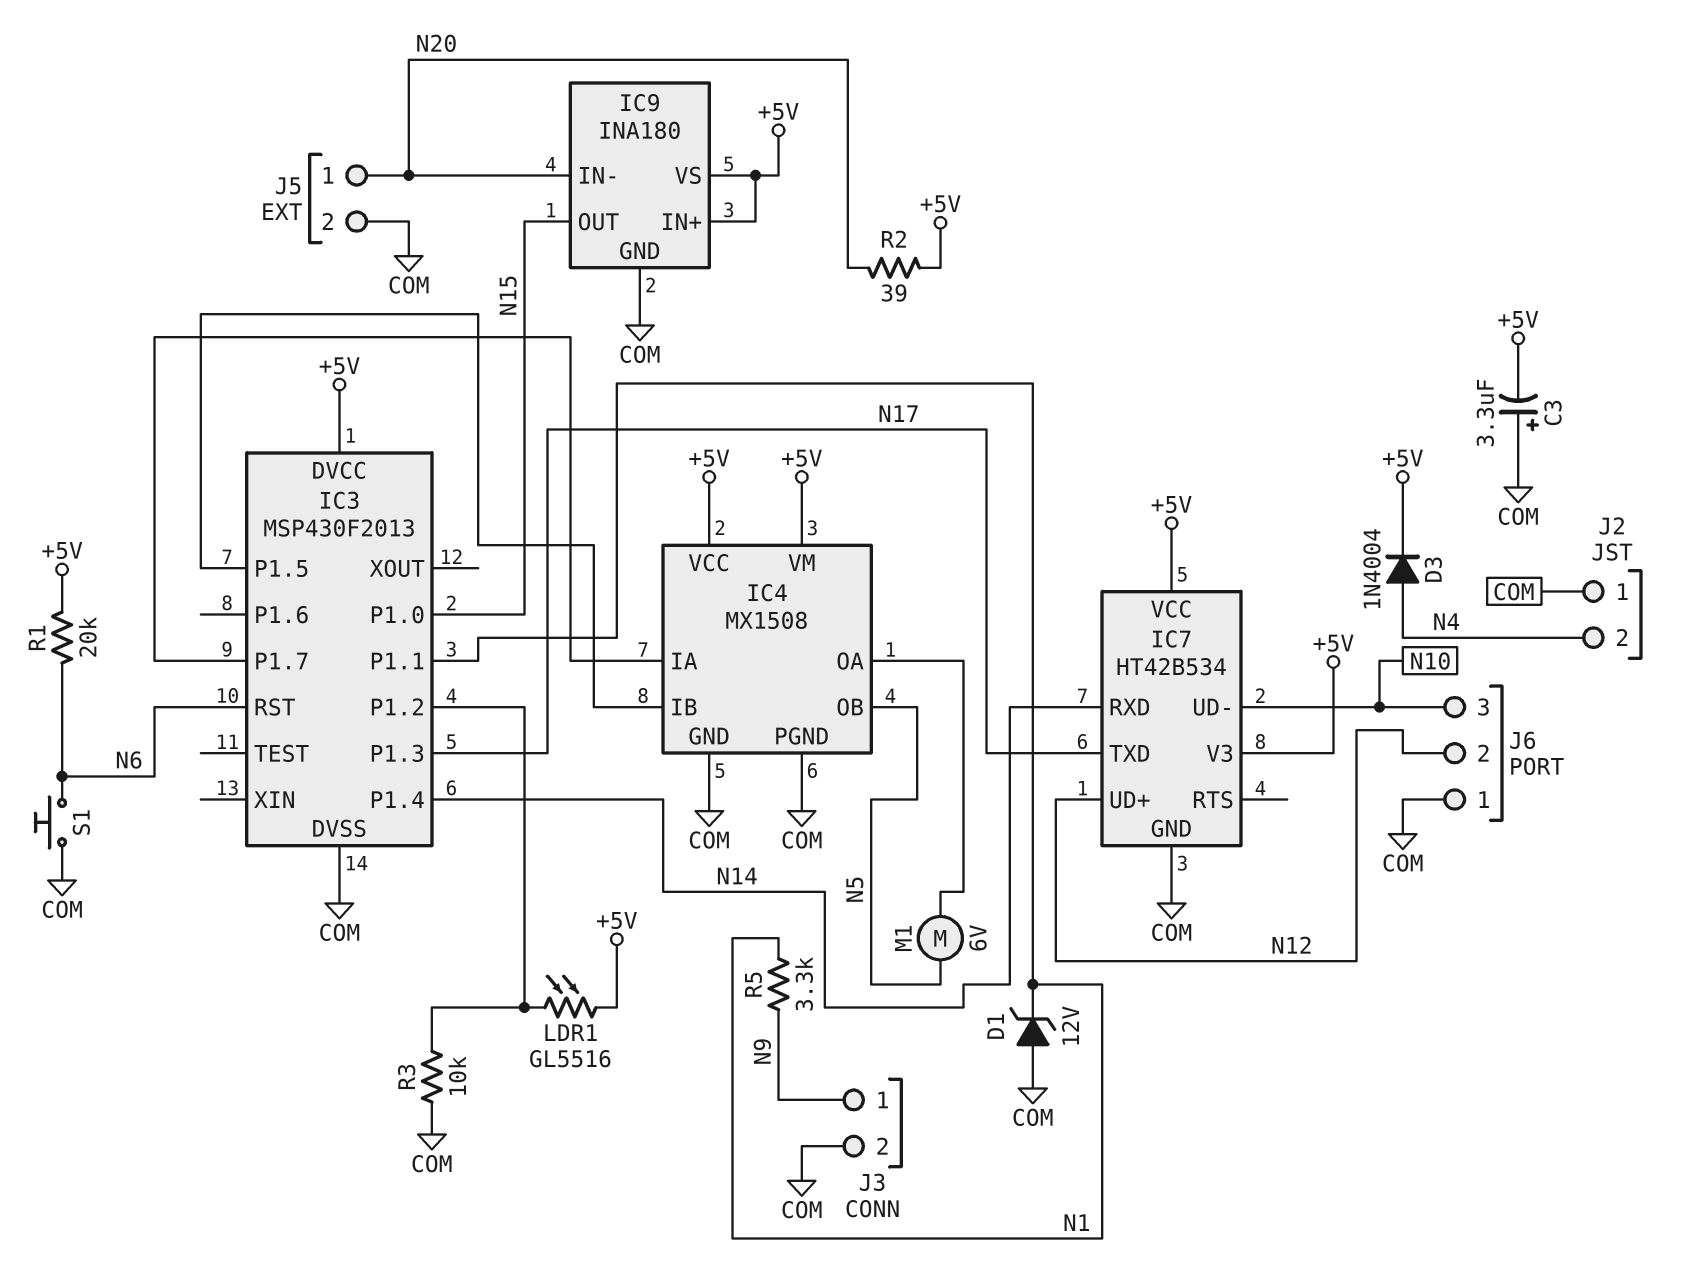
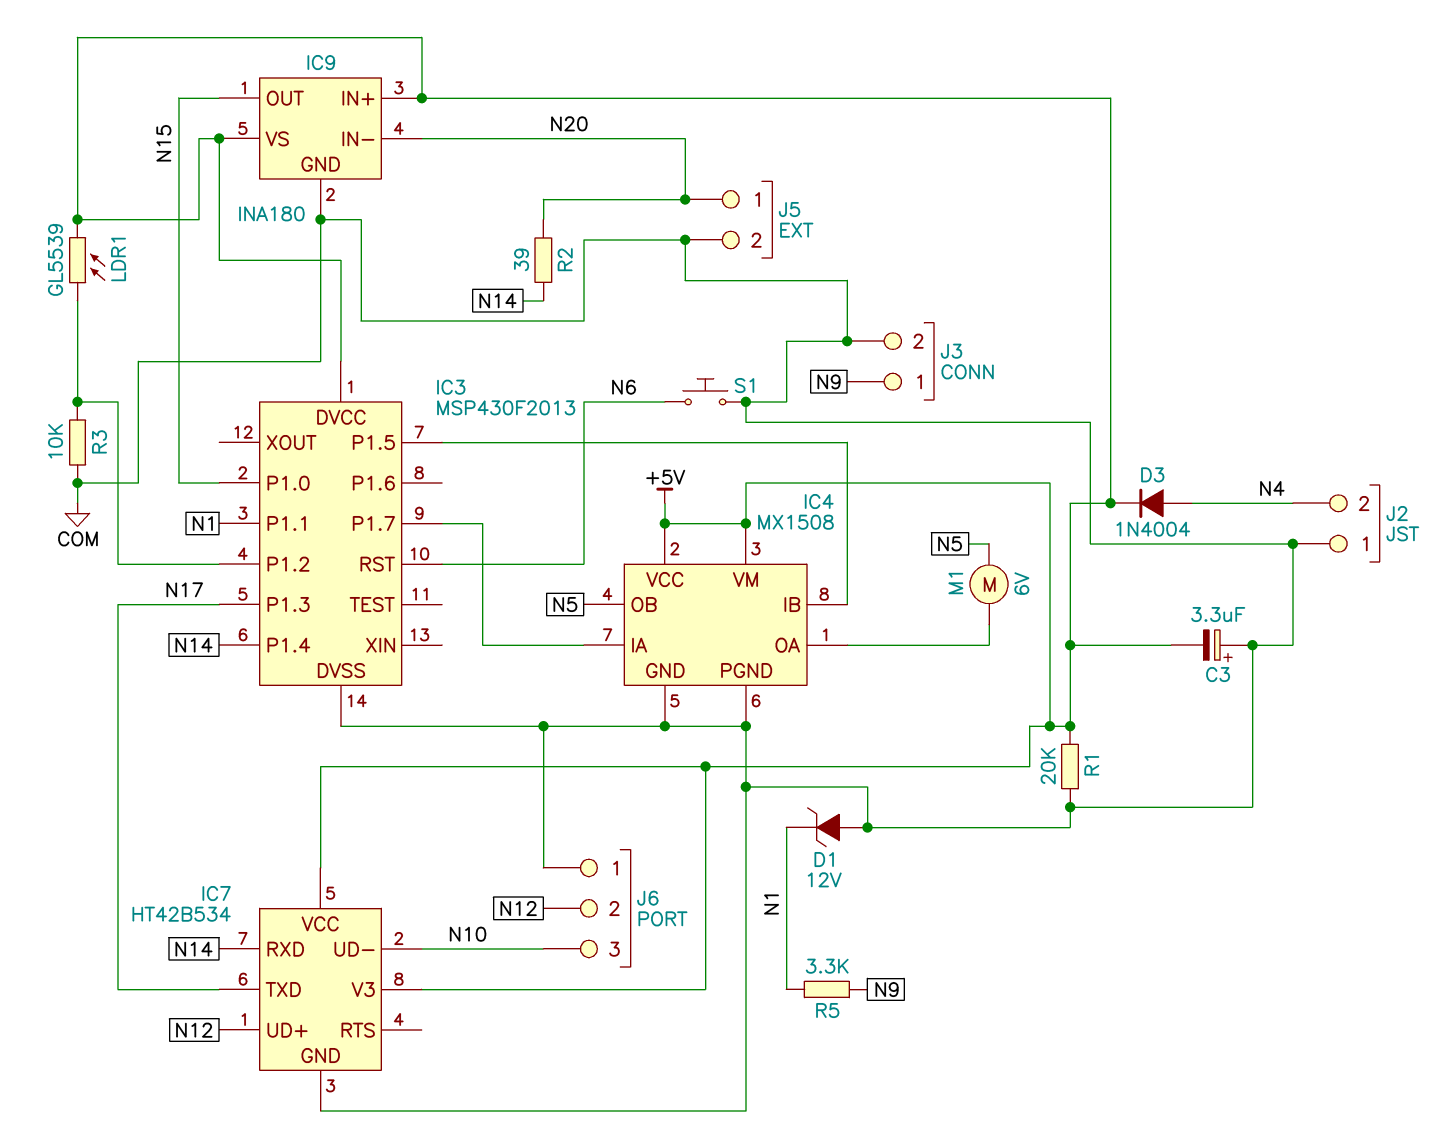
LDR1: GL5516 (+5V, IC3/P1.2) -> GL5539 (+5V, IC3/P1.2)
R1: 20k (+5V, N6) -> 20k (+5V, COM)
R2: 39 (+5V, N20) -> 39 (N14, N20)

